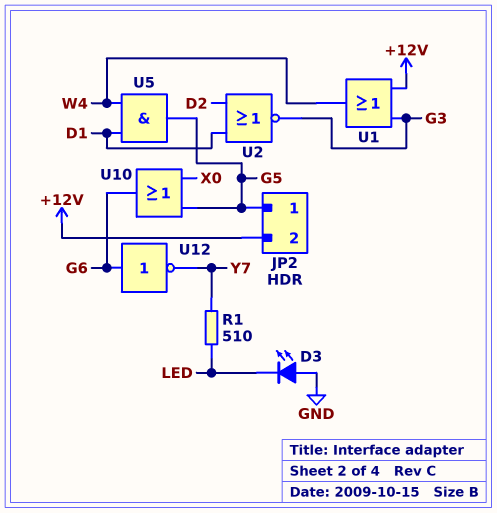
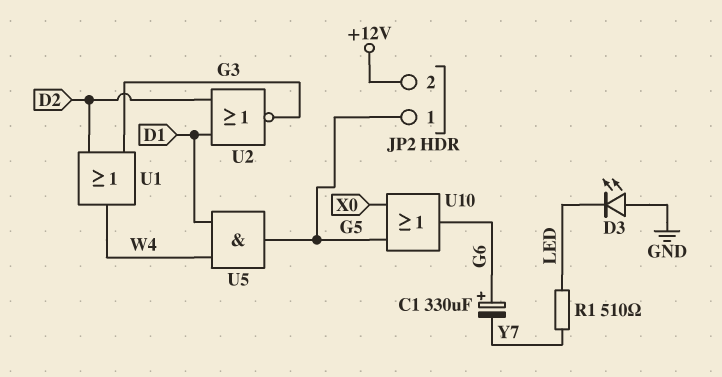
C1: none -> 330uF (plus G6, minus Y7)
U1: OR (in +12V, in G3, out W4) -> OR (in D2, in G3, out W4)
U12: NOT (in G6, out Y7) -> none

